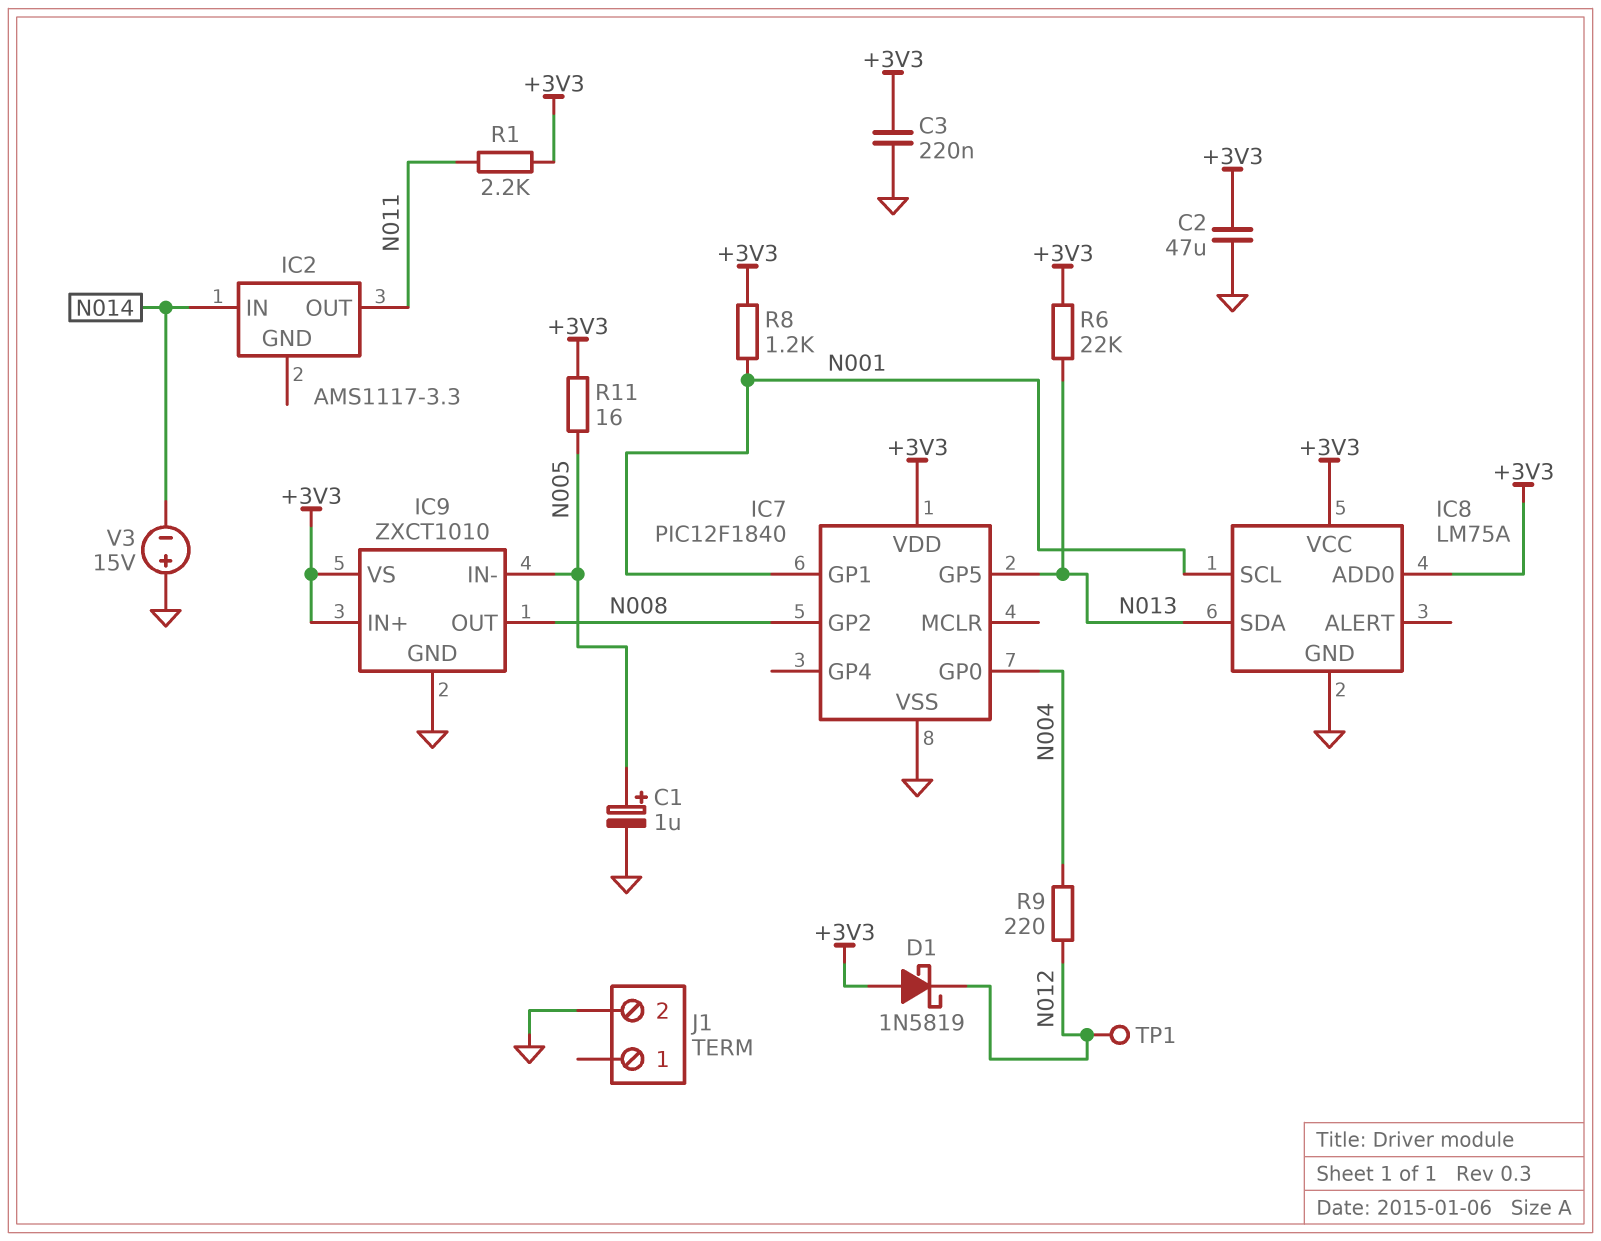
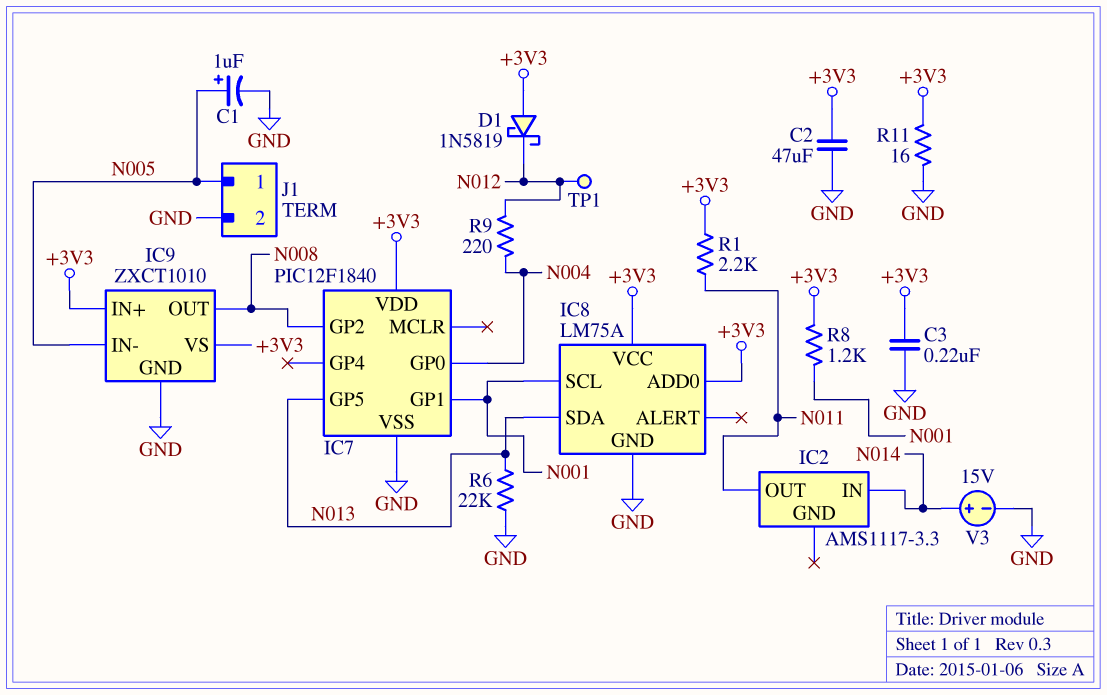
J1 pin 1: none -> N005
R6: 22k (+3V3, N013) -> 22k (GND, N013)
R11: 16 (+3V3, N005) -> 16 (+3V3, GND)
V3: 15V (plus GND, minus N014) -> 15V (plus N014, minus GND)

